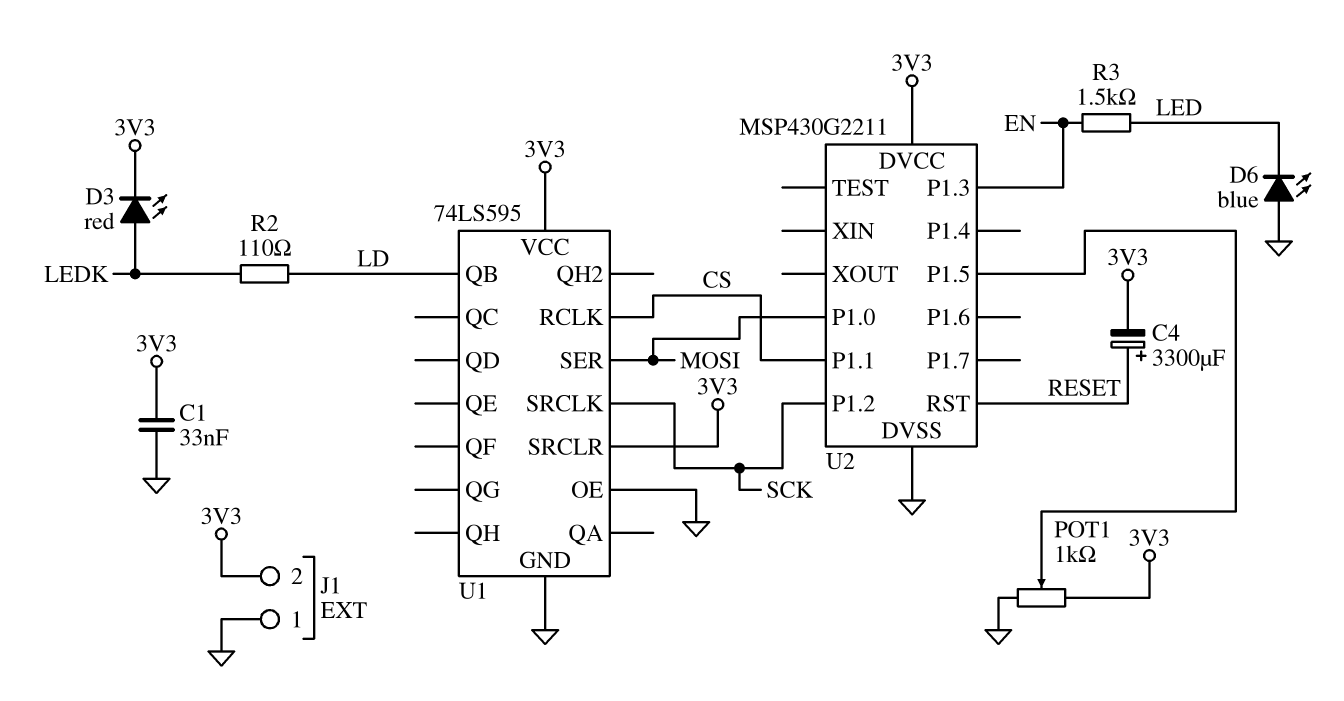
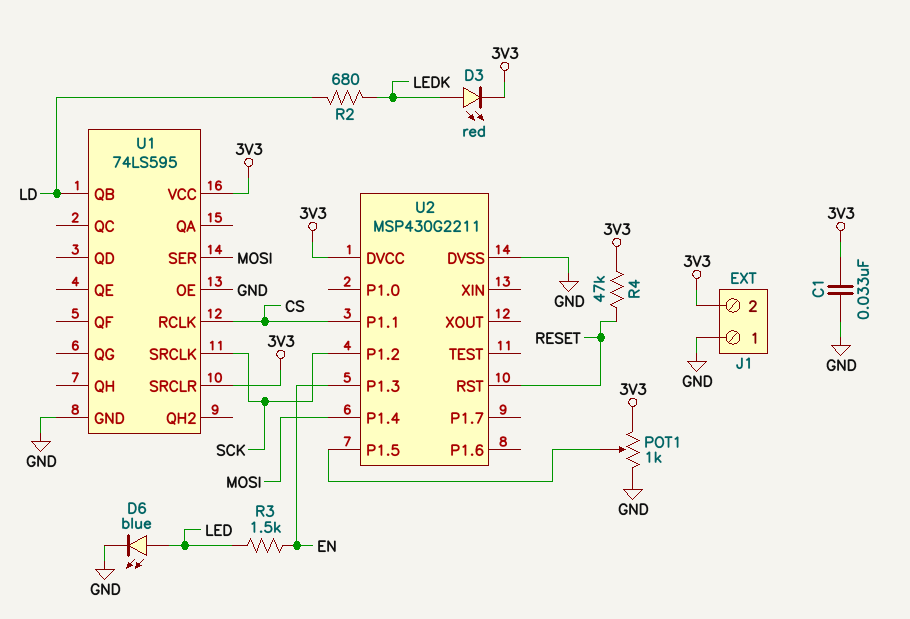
C4: 3300uF (plus RESET, minus 3V3) -> none
D6: LED blue (A GND, K LED) -> LED blue (A LED, K GND)
R2: 110 (LD, LEDK) -> 680 (LD, LEDK)
R4: none -> 47k (3V3, RESET)
U2 pin P1.0: MOSI -> none
U2 pin P1.4: none -> MOSI

